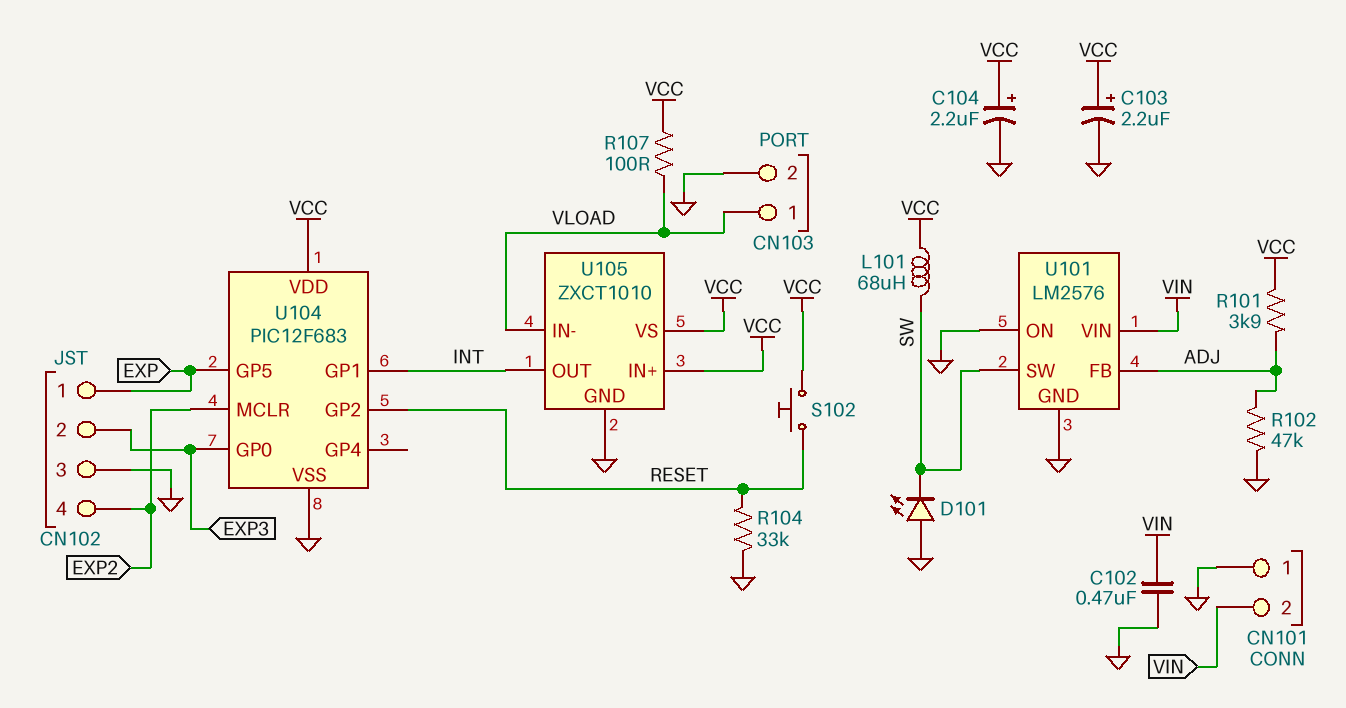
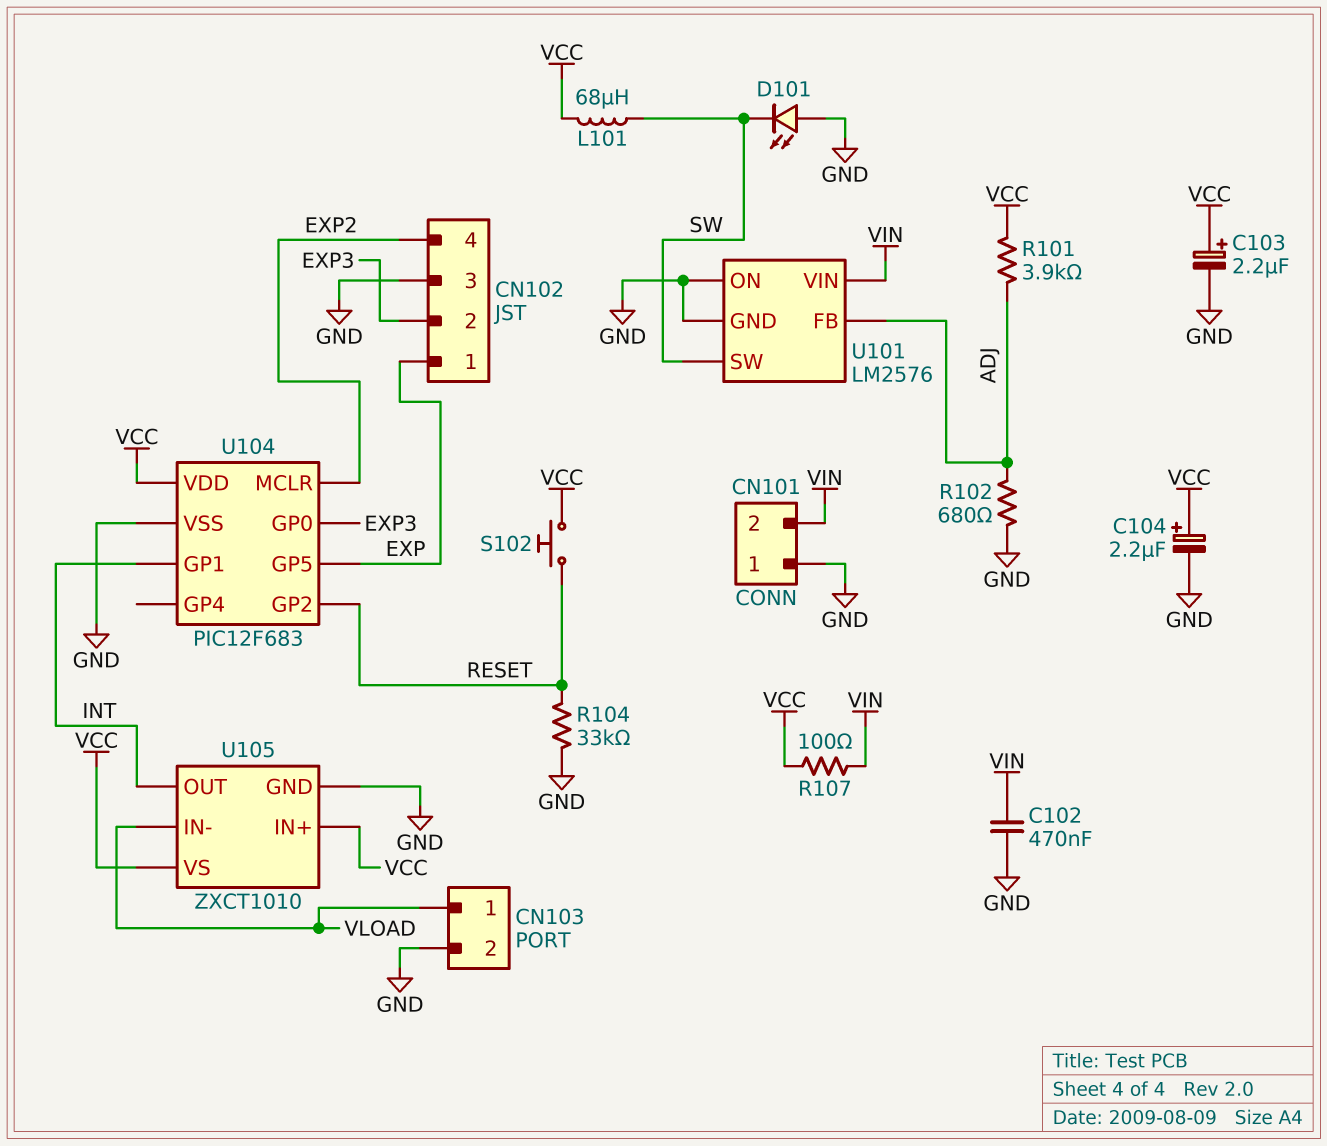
R102: 47k (ADJ, GND) -> 680 (ADJ, GND)
R107: 100 (VCC, VLOAD) -> 100 (VCC, VIN)

